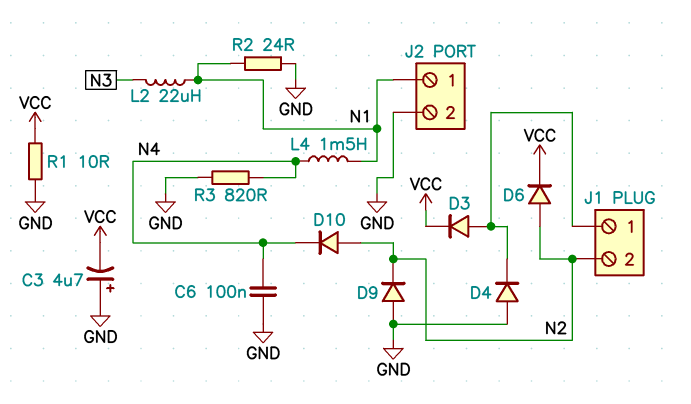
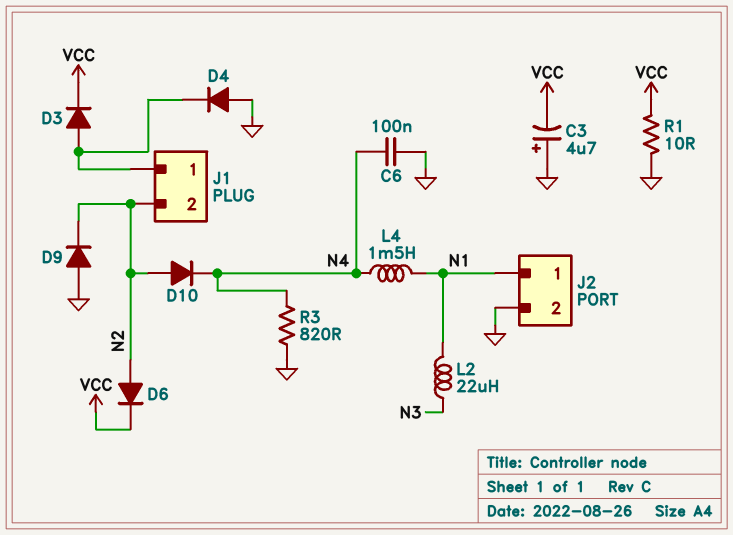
R2: 24 (GND, N1) -> none

